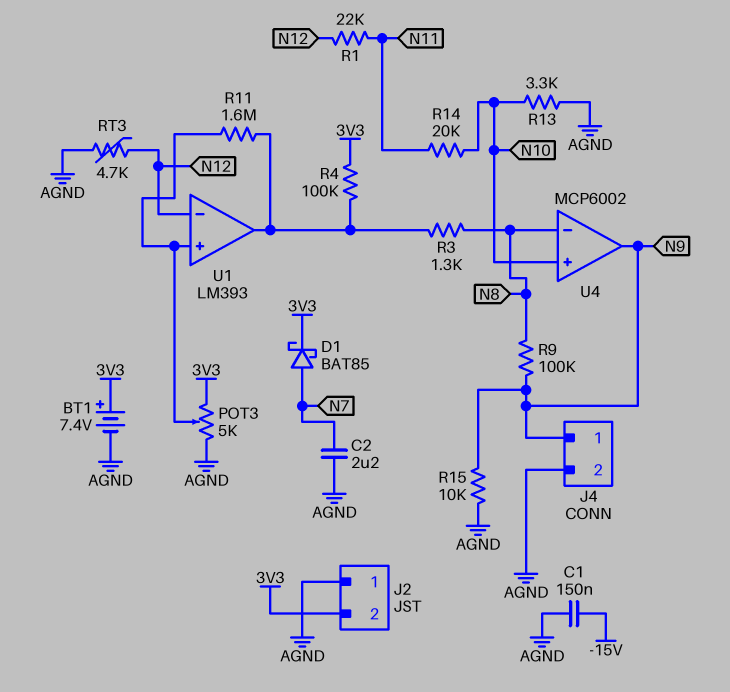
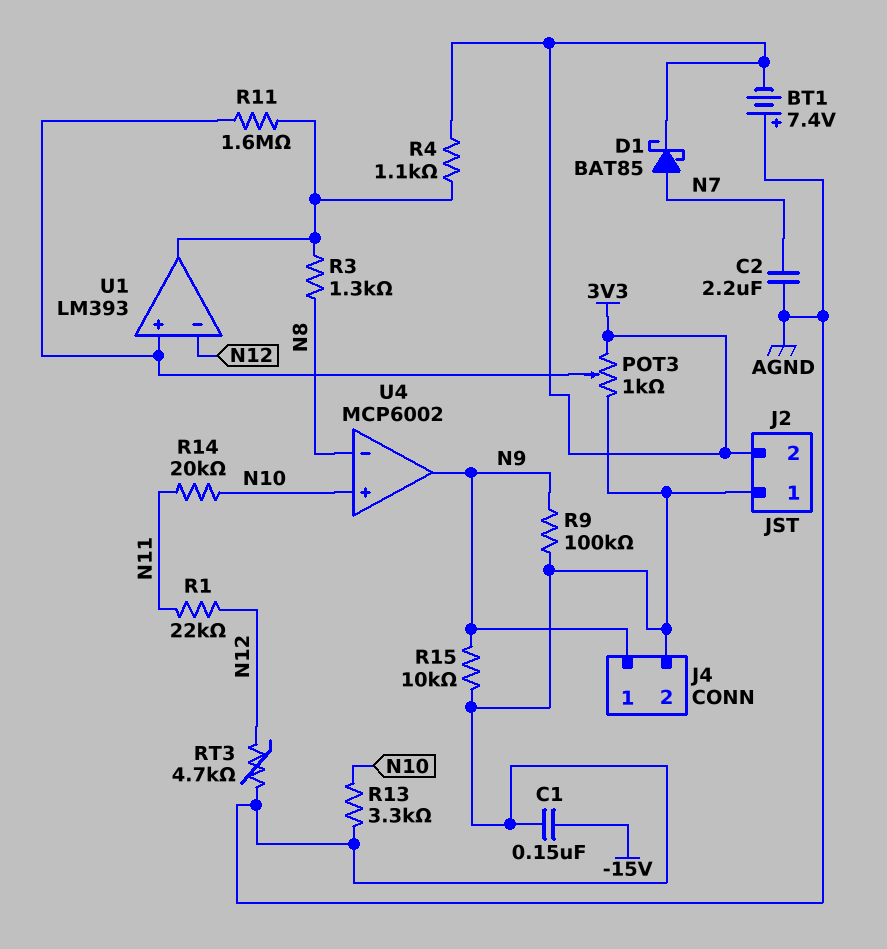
BT1: 7.4V (plus 3V3, minus AGND) -> 7.4V (plus AGND, minus 3V3)
POT3: 5k (3V3, AGND, wiper U1/in+) -> 1k (3V3, AGND, wiper U1/in+)
R4: 100k (3V3, U1/out) -> 1.1k (3V3, U1/out)
R9: 100k (N8, N9) -> 100k (AGND, N9)

